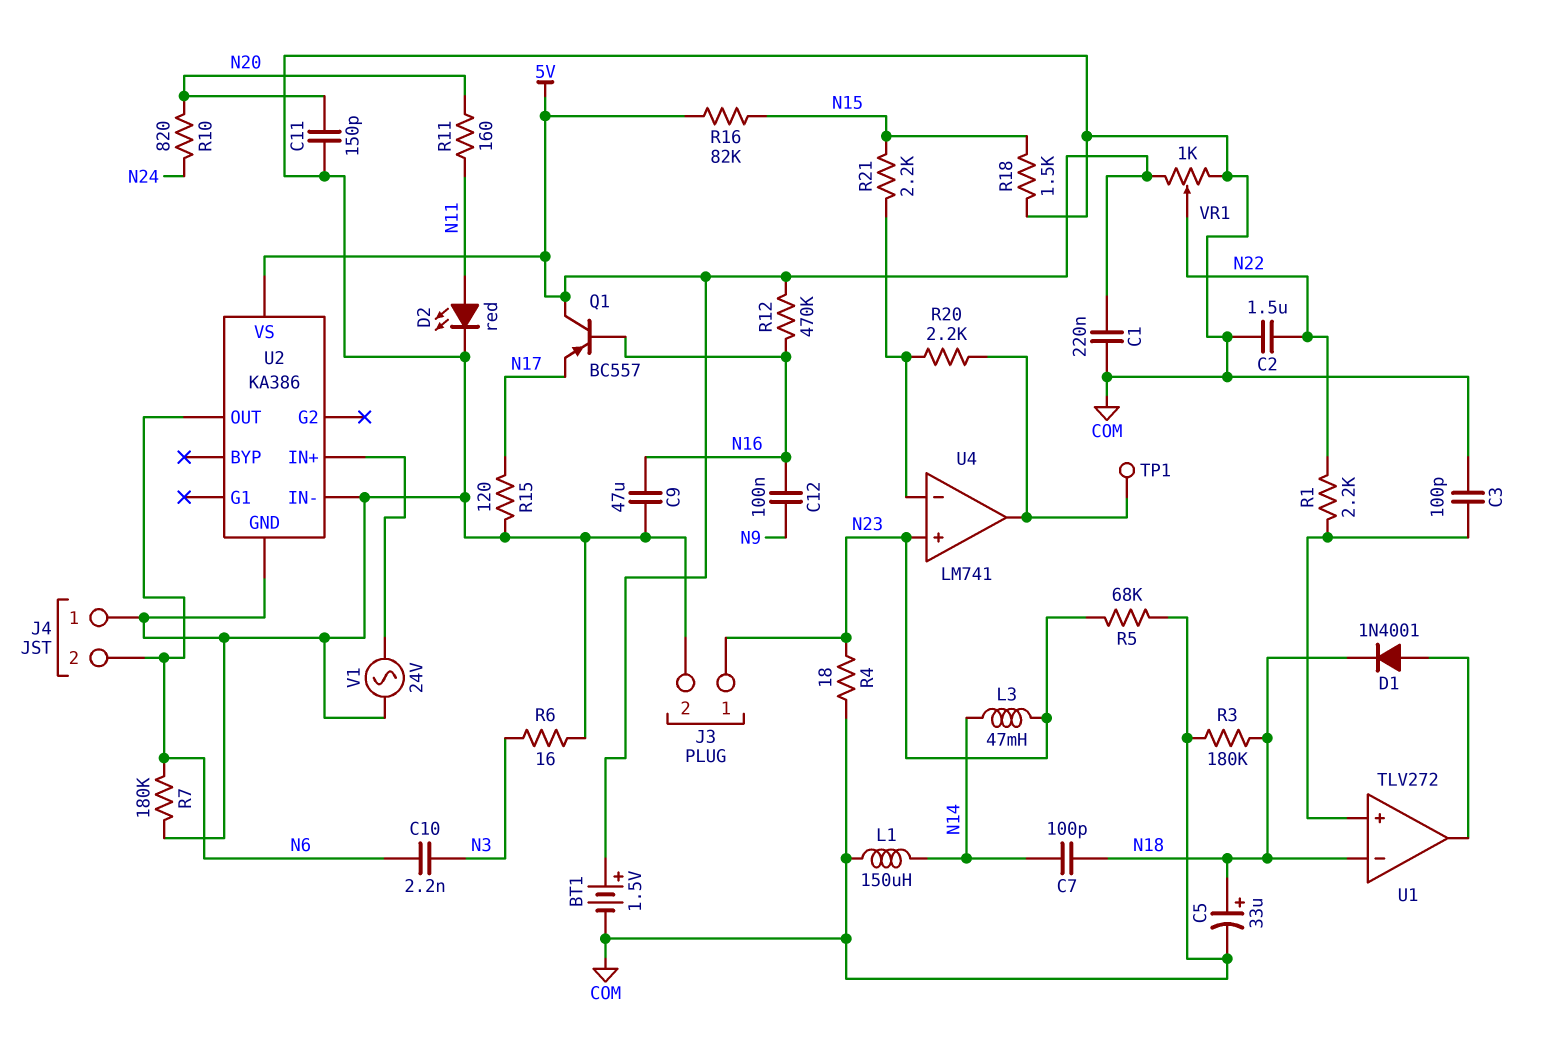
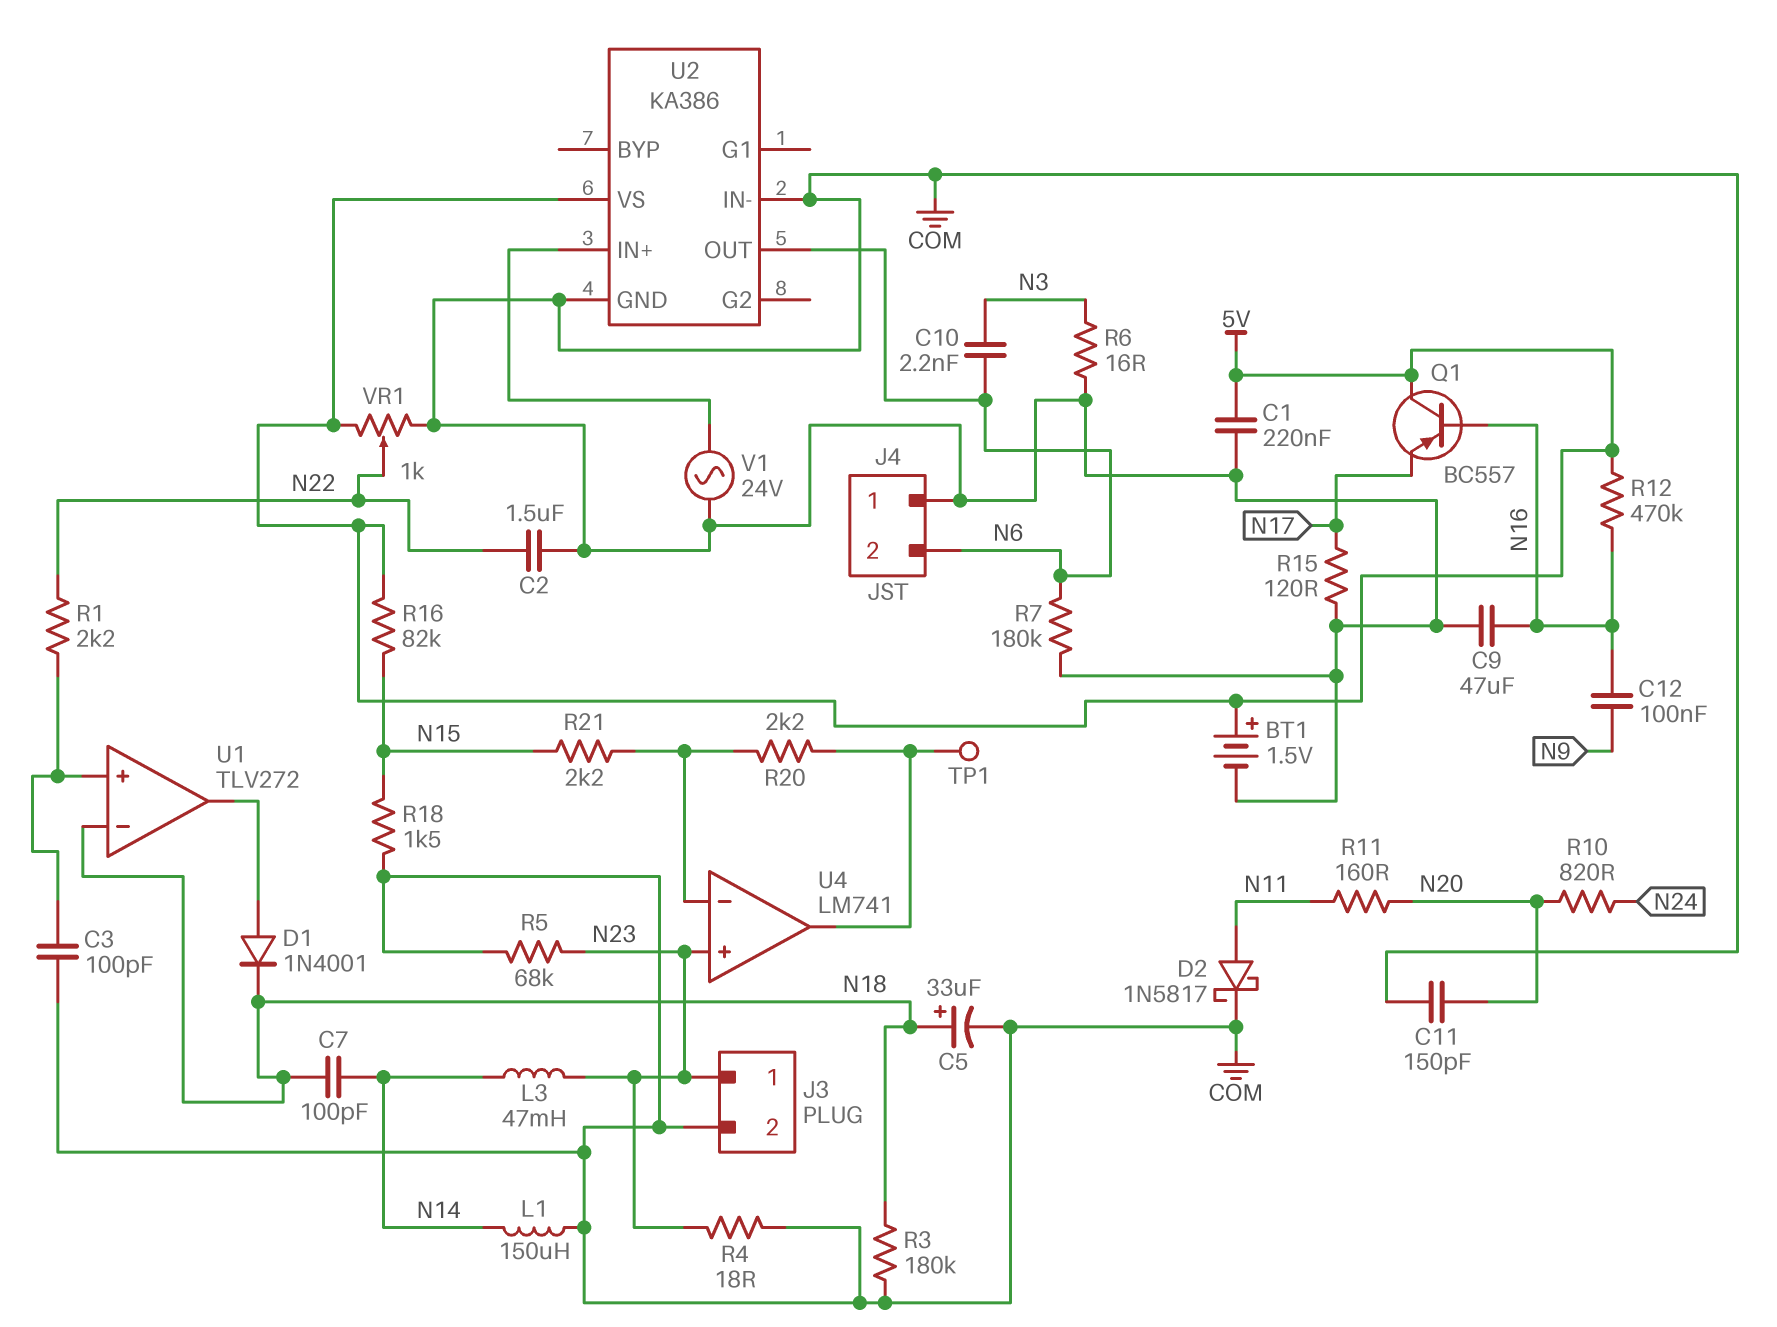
D2: LED red (A N11, K COM) -> schottky 1N5817 (A N11, K COM)

